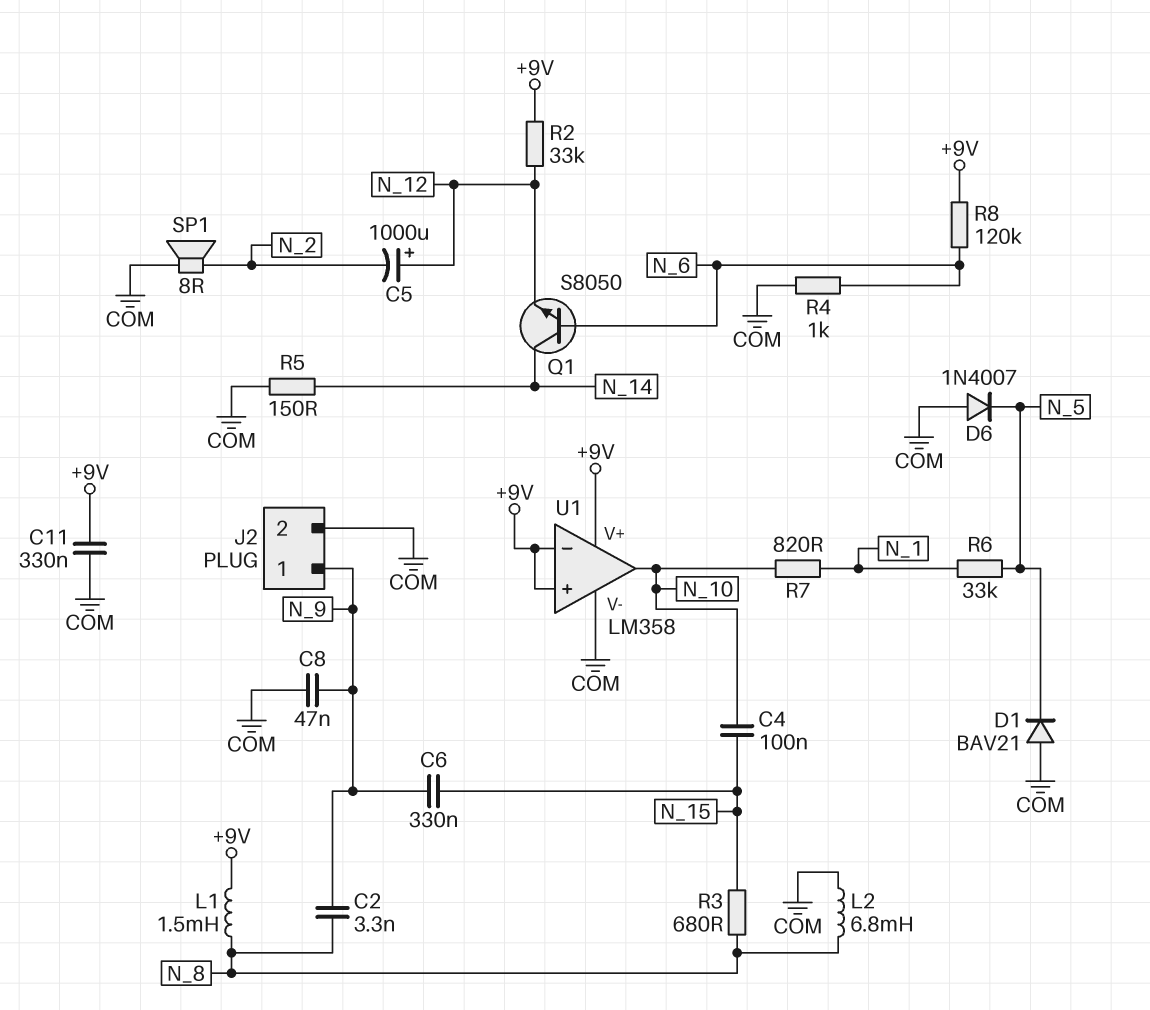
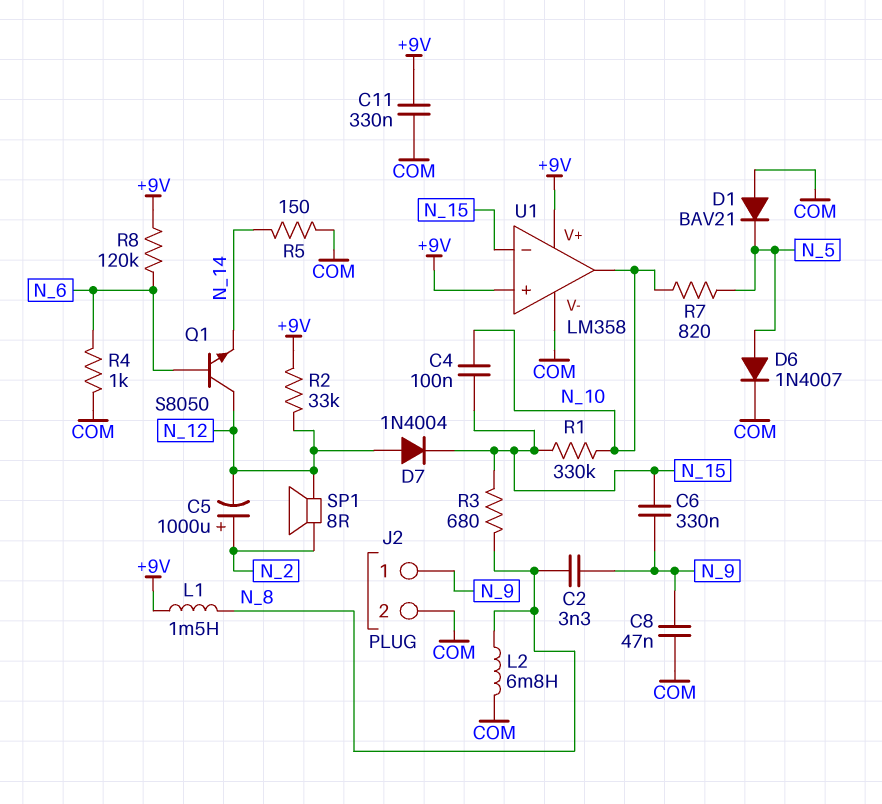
C5: 1000uF (plus N_12, minus N_2) -> 1000uF (plus N_2, minus N_12)
D6: diode 1N4007 (A COM, K N_5) -> diode 1N4007 (A N_5, K COM)
D7: none -> diode 1N4004 (A N_12, K N_15)
Q1: NPN S8050 (B N_6, C N_14, E N_12) -> NPN S8050 (B N_6, C N_12, E N_14)
R1: none -> 330k (N_10, N_15)
R6: 33k (N_1, N_5) -> none
R7: 820 (N_1, N_10) -> 820 (N_5, N_10)
SP1: speaker 8R (COM, N_2) -> speaker 8R (N_2, N_12)
U1 pin in-: +9V -> N_15

